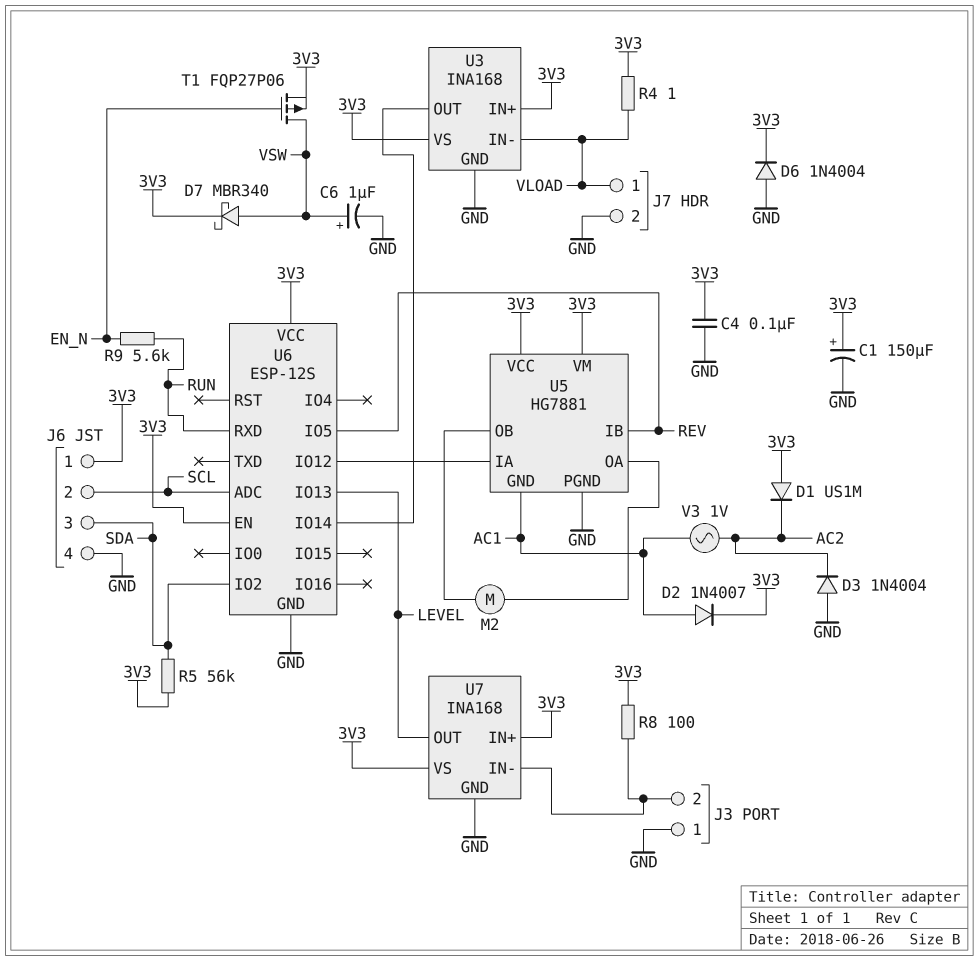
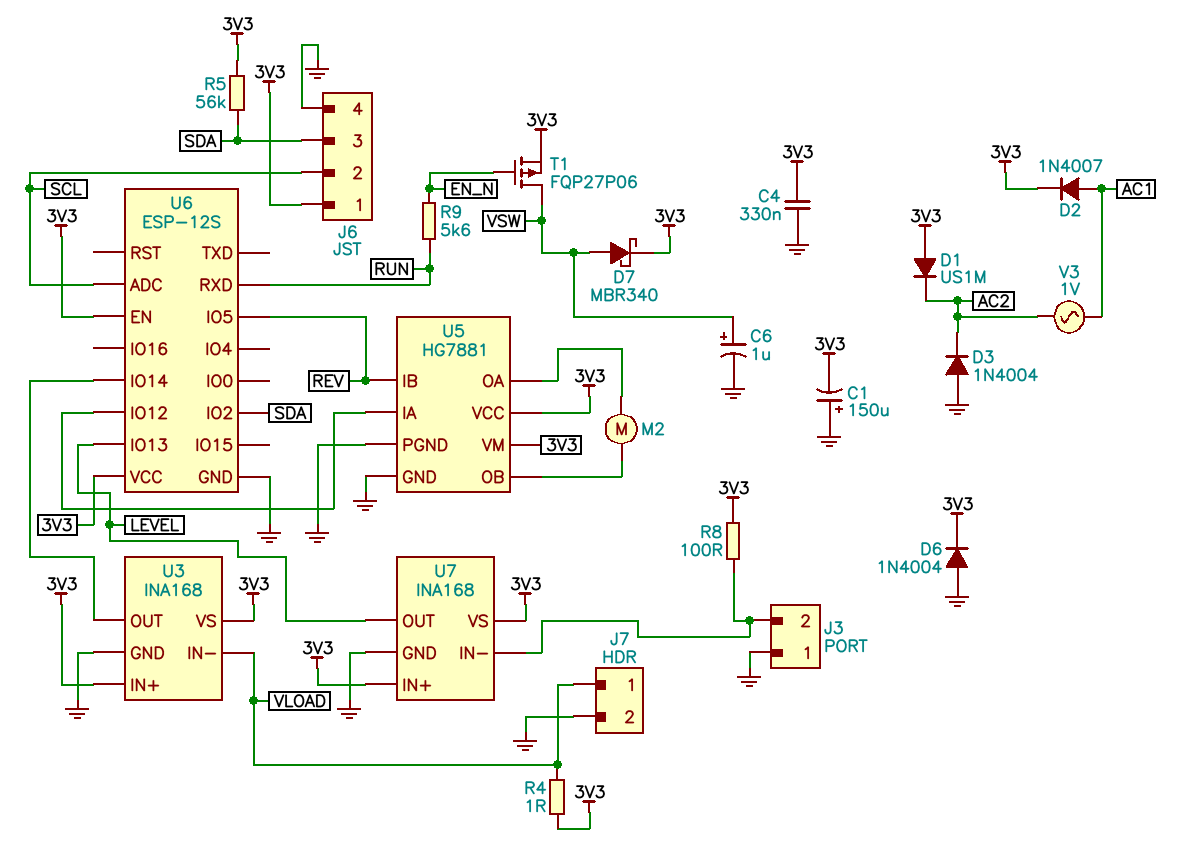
C1: 150uF (plus 3V3, minus GND) -> 150uF (plus GND, minus 3V3)
C4: 100nF (3V3, GND) -> 330nF (3V3, GND)
U5 pin GND: AC1 -> GND

